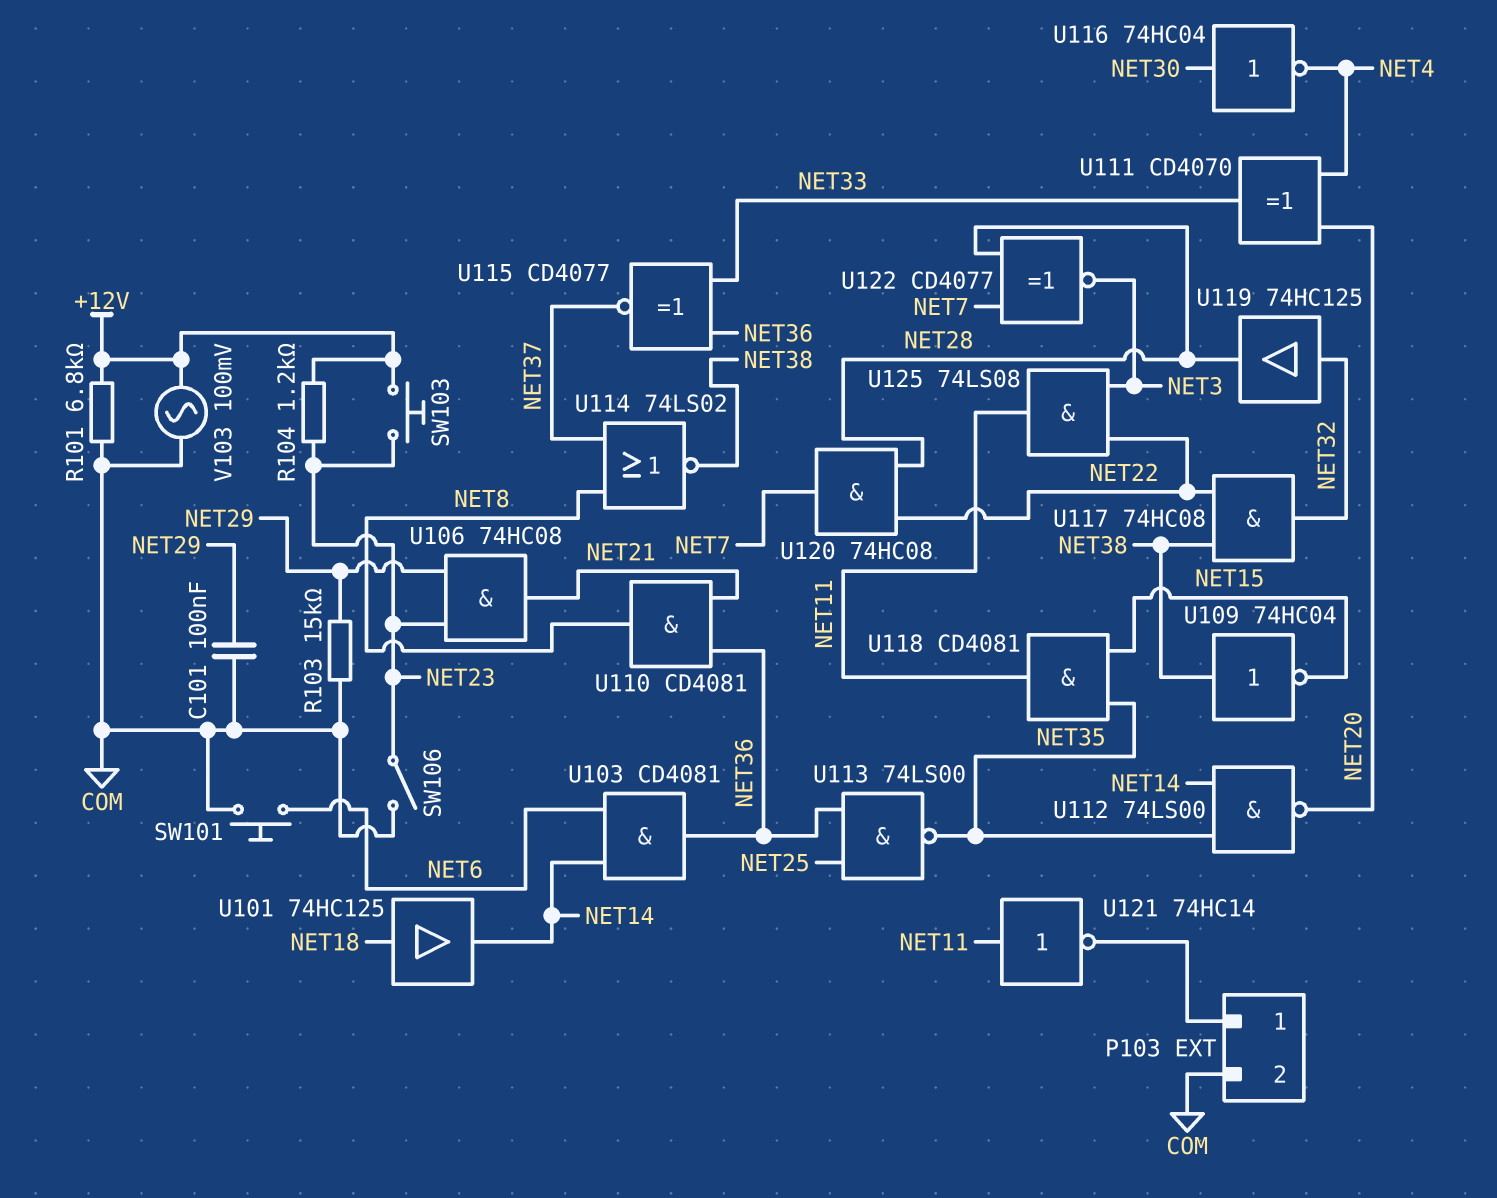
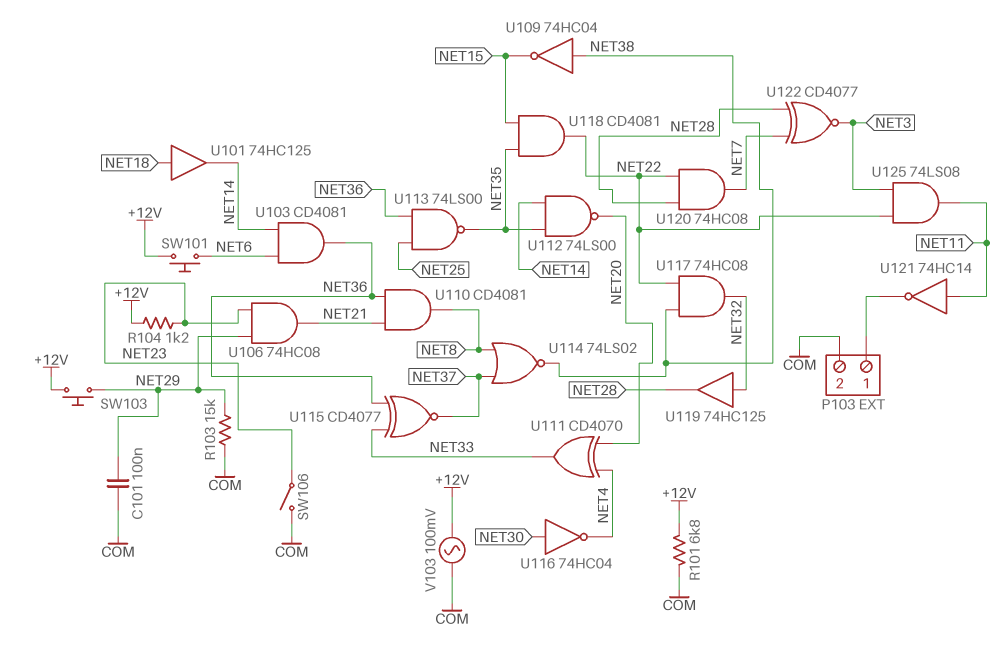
SW101: button (COM, NET6) -> button (+12V, NET6)
SW103: button (+12V, NET23) -> button (+12V, NET29)
U118: AND CD4081 (in NET15, in NET35, out NET11) -> AND CD4081 (in NET15, in NET35, out NET22)

